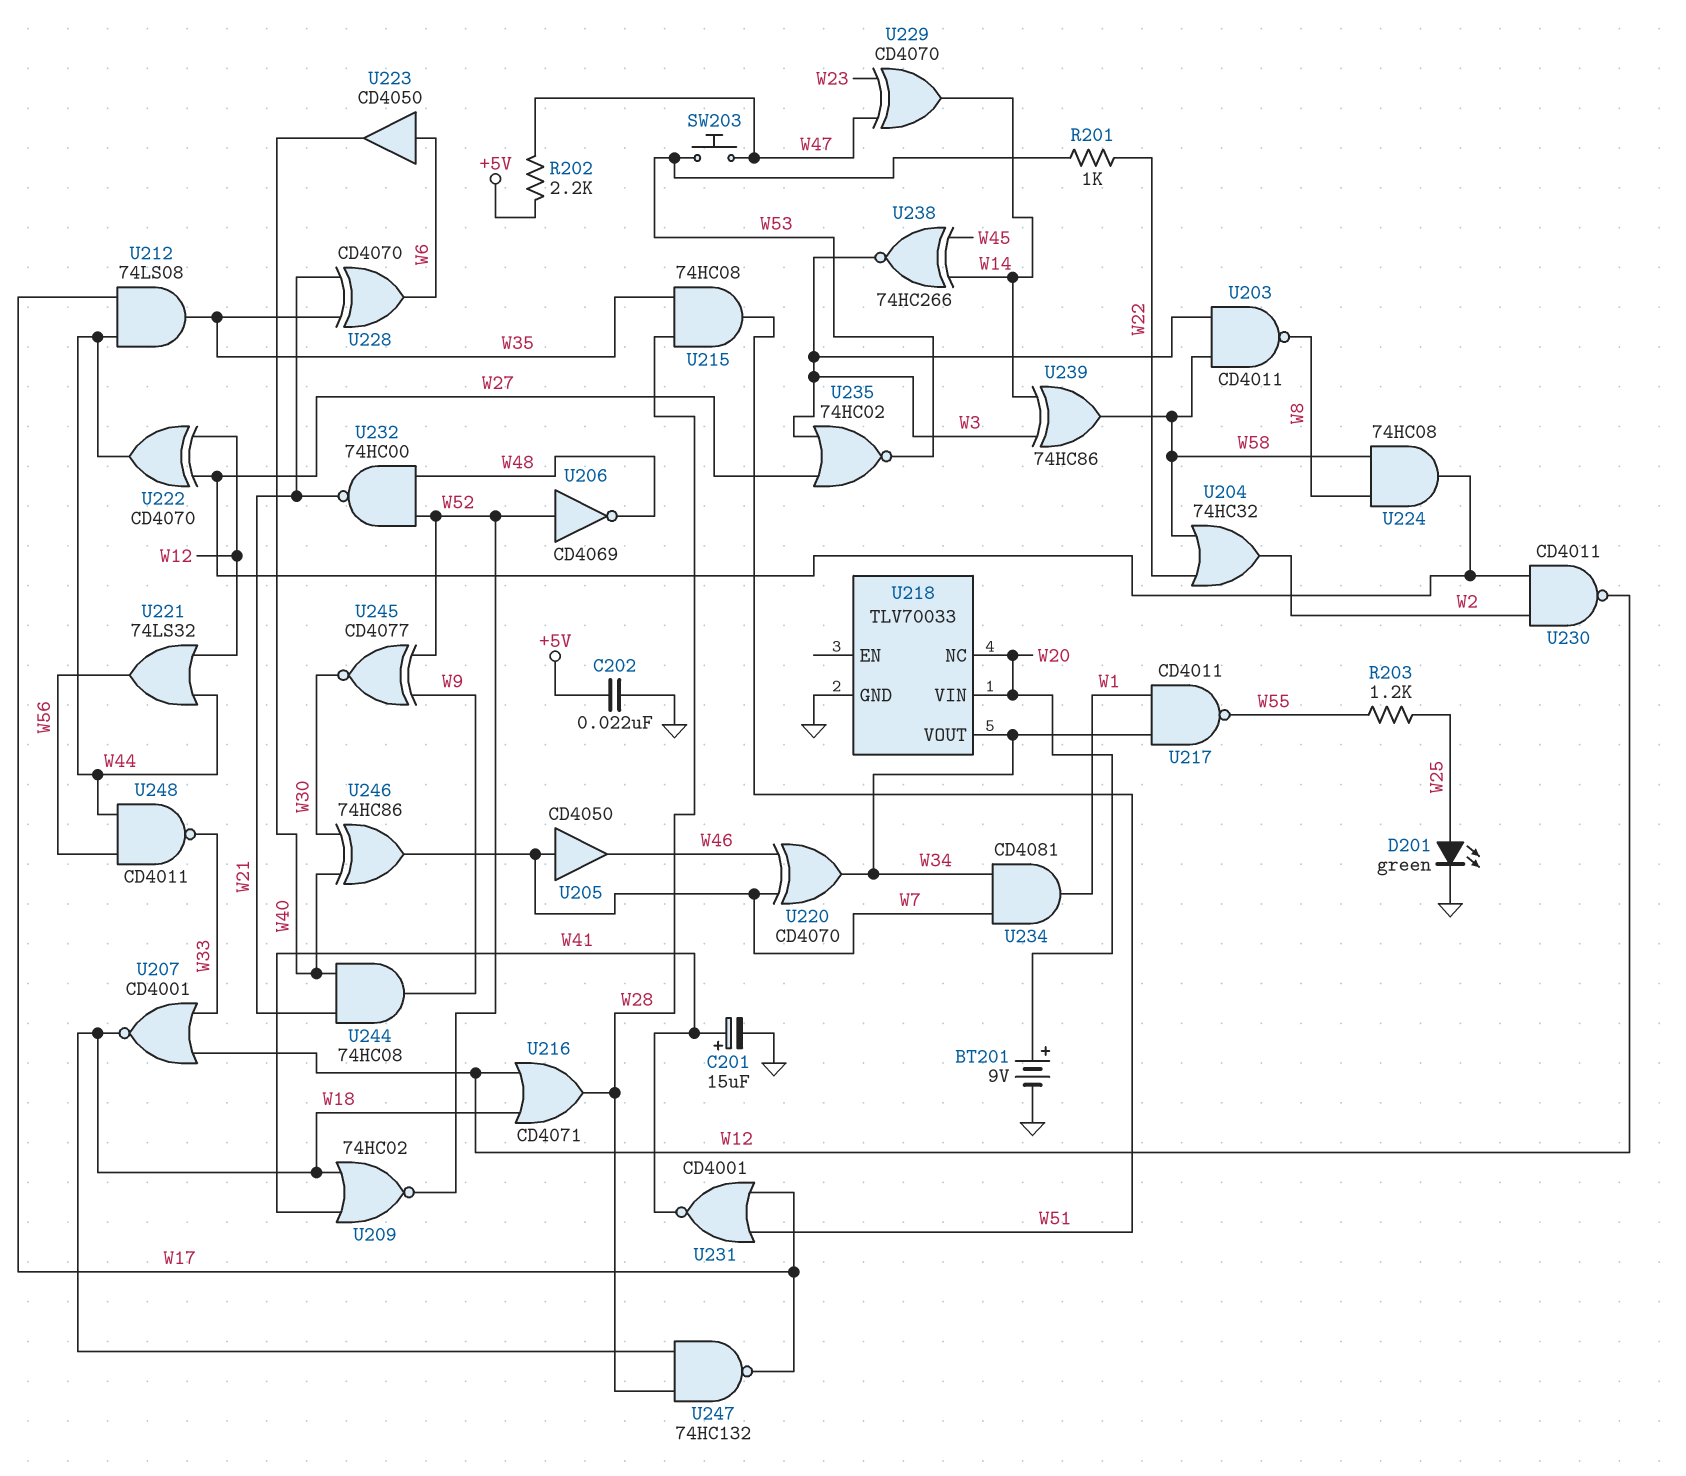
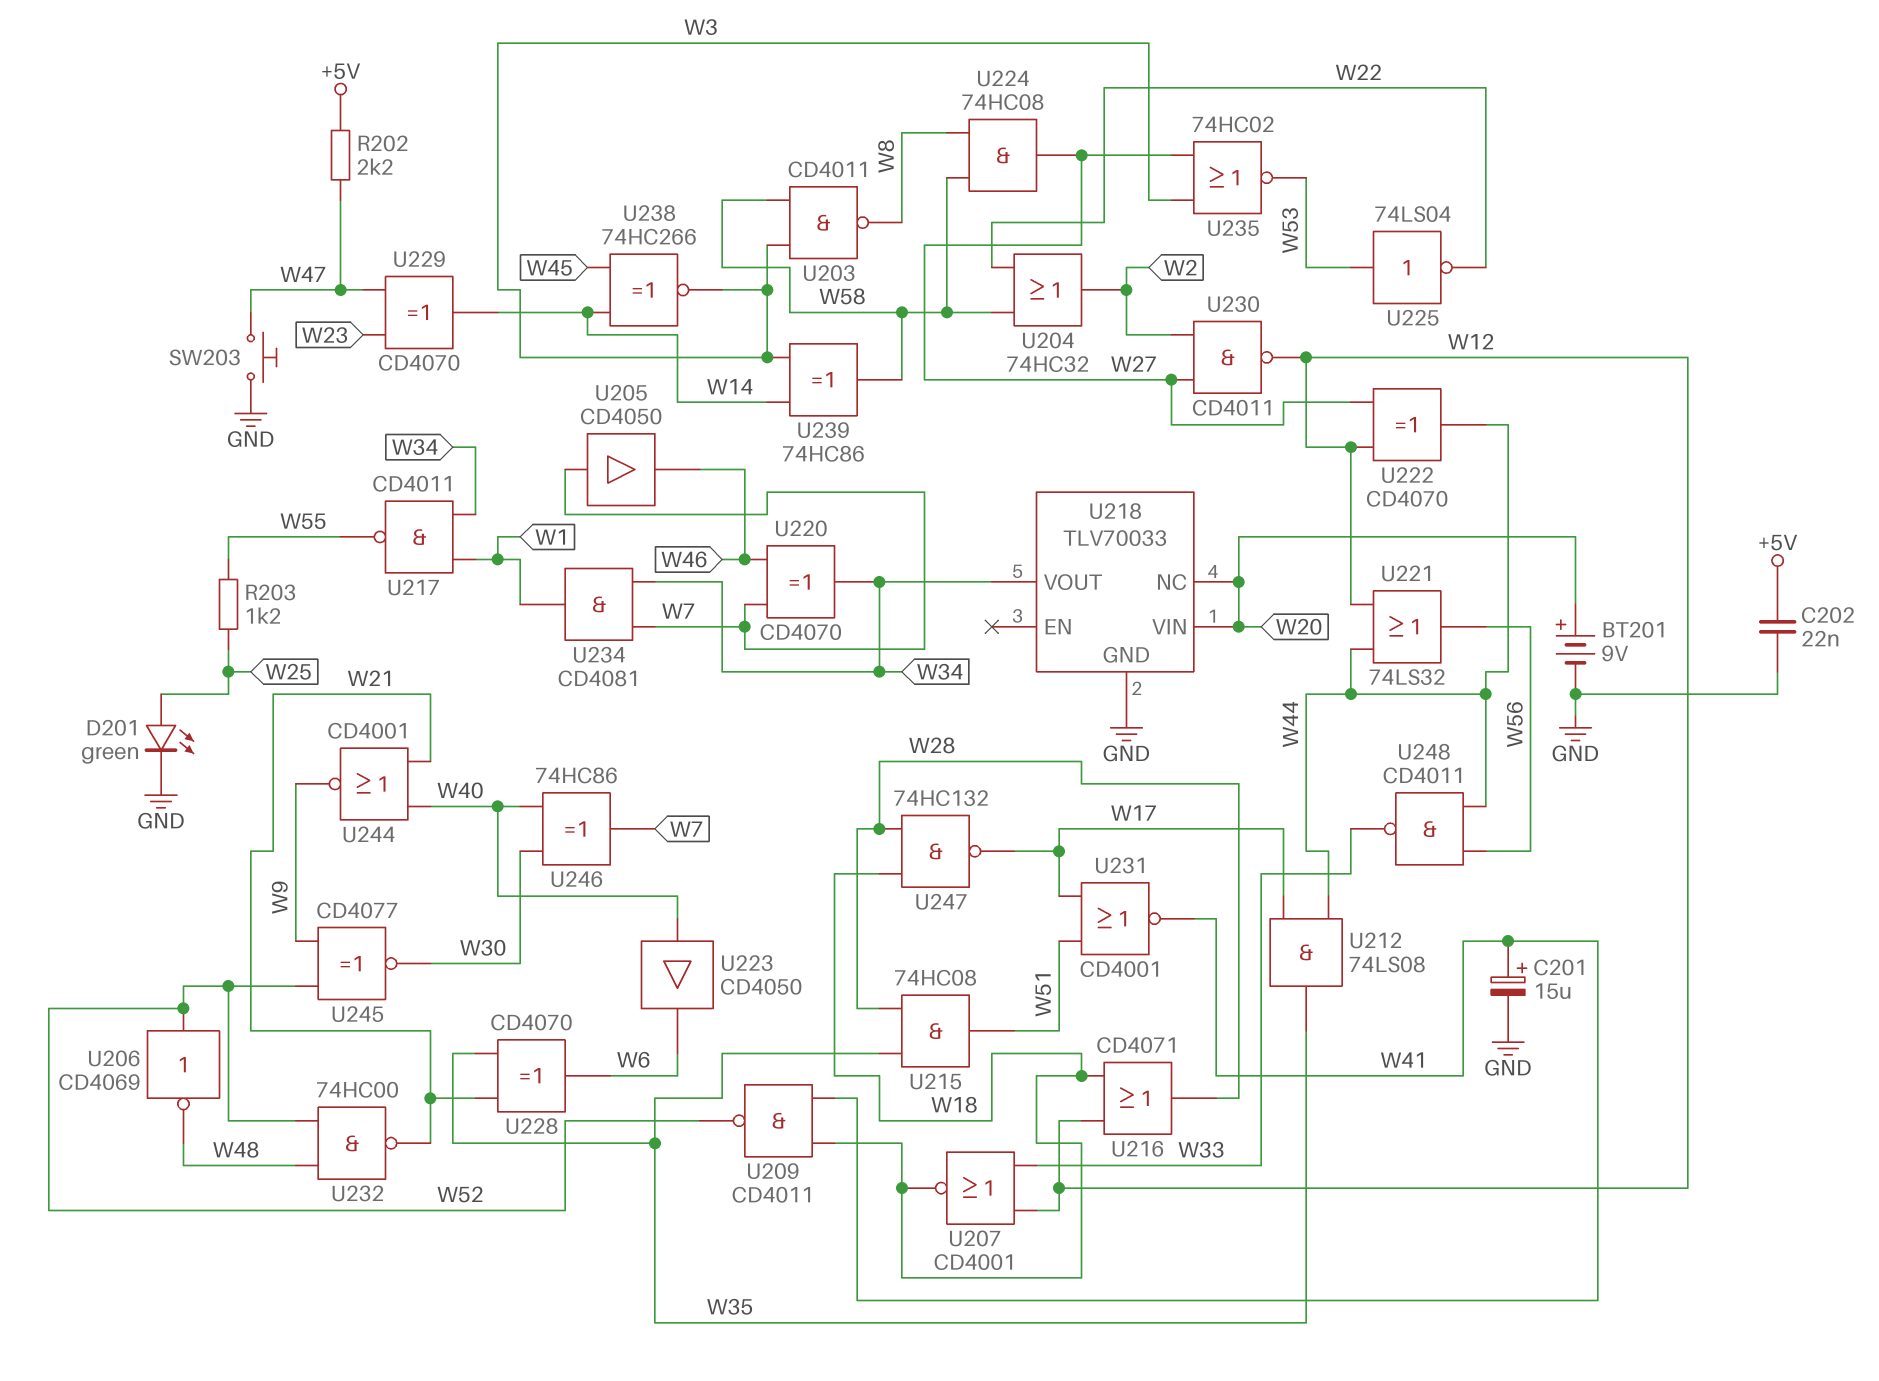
R201: 1k (W22, W53) -> none
SW203: button (W47, W53) -> button (GND, W47)
U209: NOR 74HC02 (in W18, in W41, out W52) -> NAND CD4011 (in W18, in W41, out W52)
U223: buffer CD4050 (in W6, out W40) -> buffer CD4050 (in W40, out W6)
U225: none -> NOT 74LS04 (in W53, out W22)
U244: AND 74HC08 (in W21, in W40, out W9) -> NOR CD4001 (in W21, in W40, out W9)

